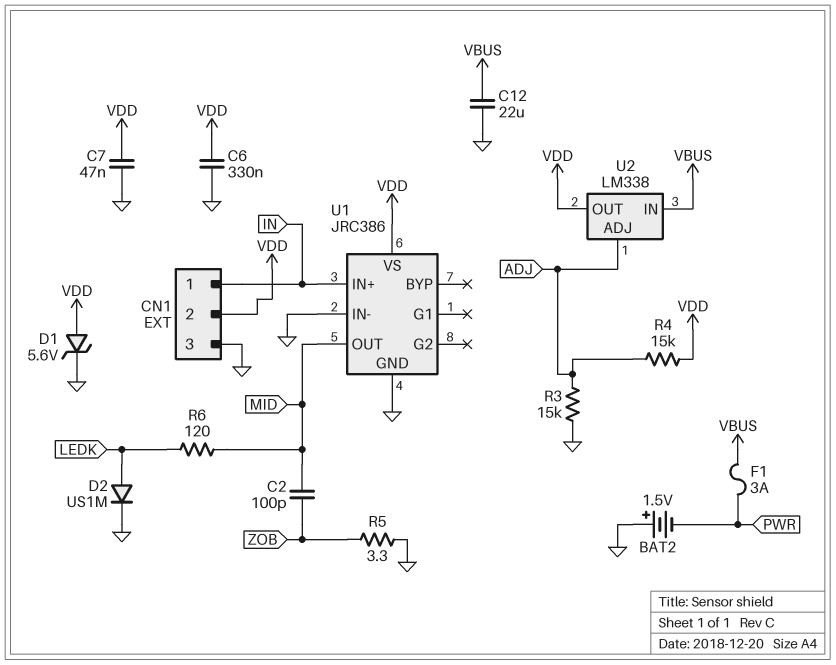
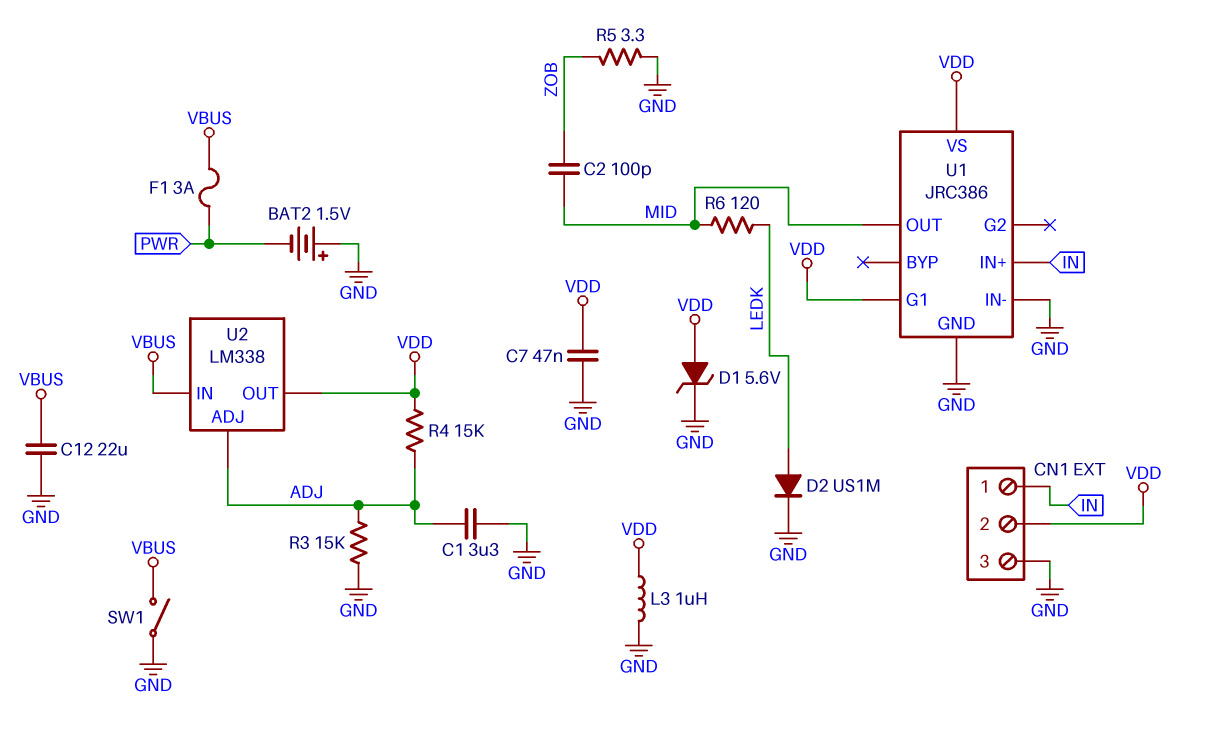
C1: none -> 3.3uF (ADJ, GND)
C6: 330nF (GND, VDD) -> none
L3: none -> 1uH (GND, VDD)
SW1: none -> switch (GND, VBUS)
U1 pin G1: none -> VDD

